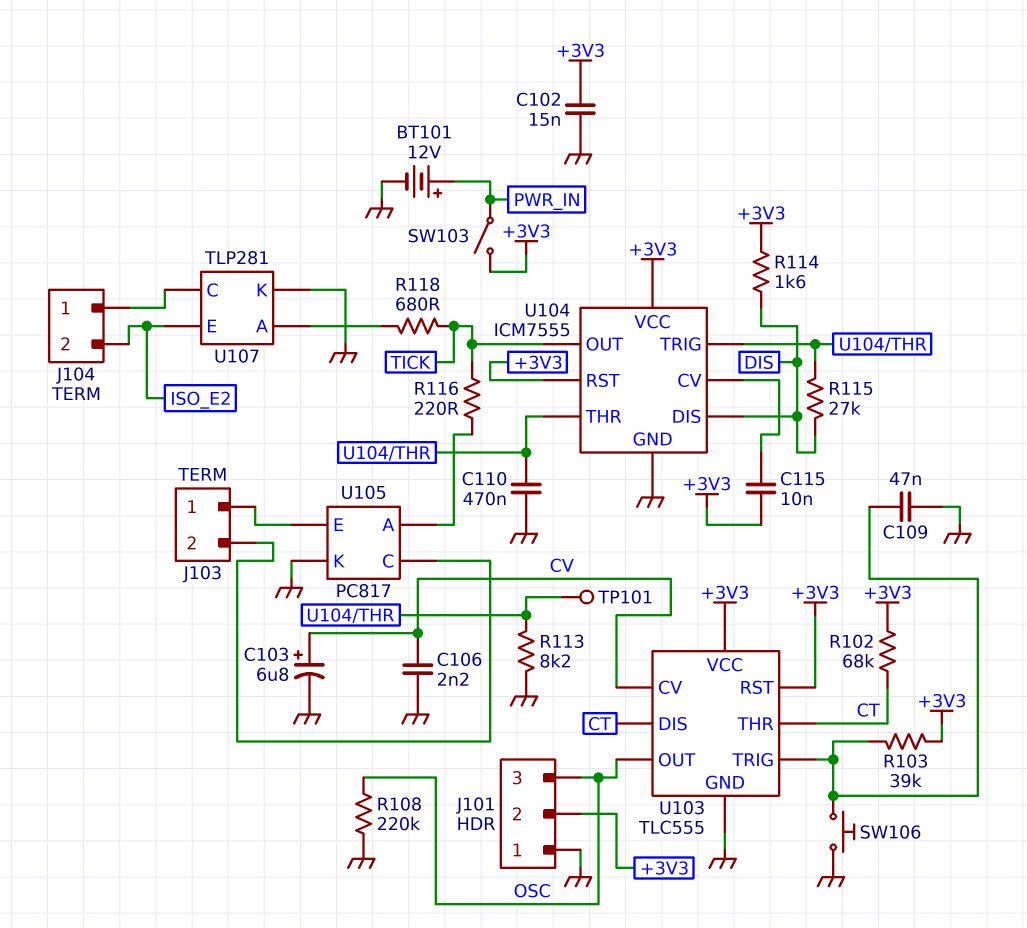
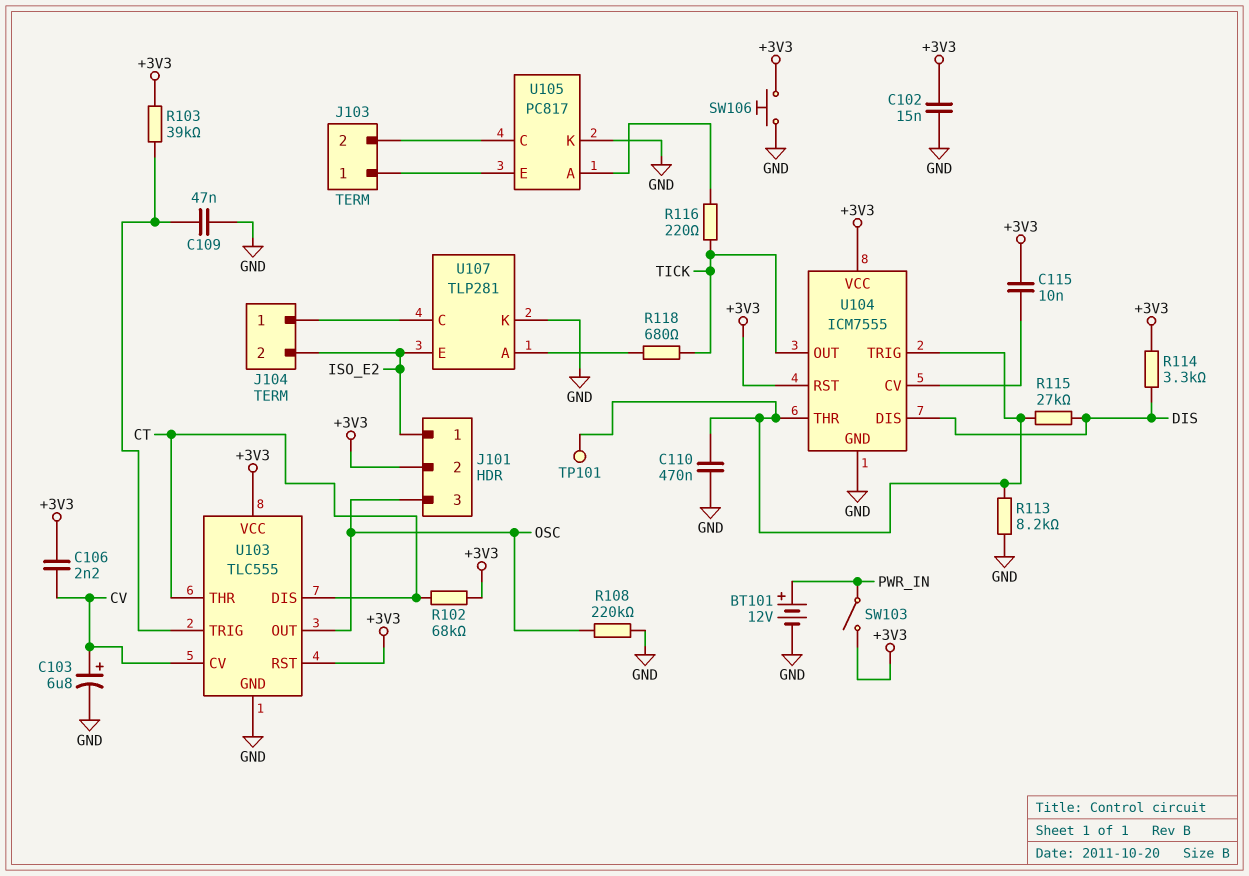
C106: 2.2nF (CV, GND) -> 2.2nF (+3V3, CV)
J101 pin 1: GND -> ISO_E2
R114: 1.6k (+3V3, DIS) -> 3.3k (+3V3, DIS)
SW106: button (GND, U103/TRIG) -> button (+3V3, GND)

